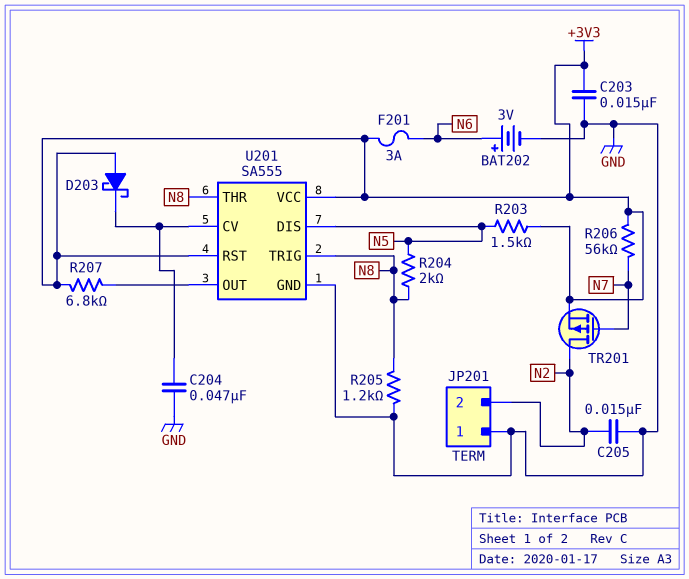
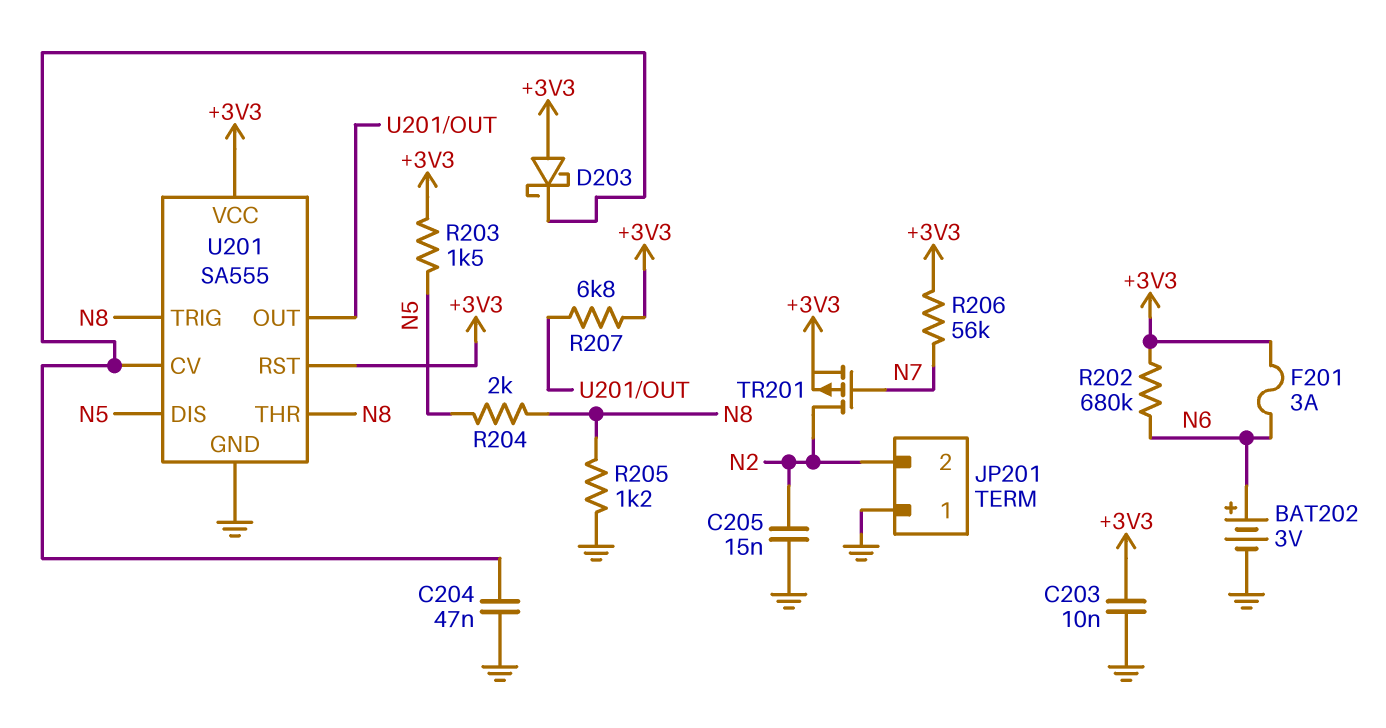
C203: 15nF (+3V3, GND) -> 10nF (+3V3, GND)
R202: none -> 680k (+3V3, N6)

